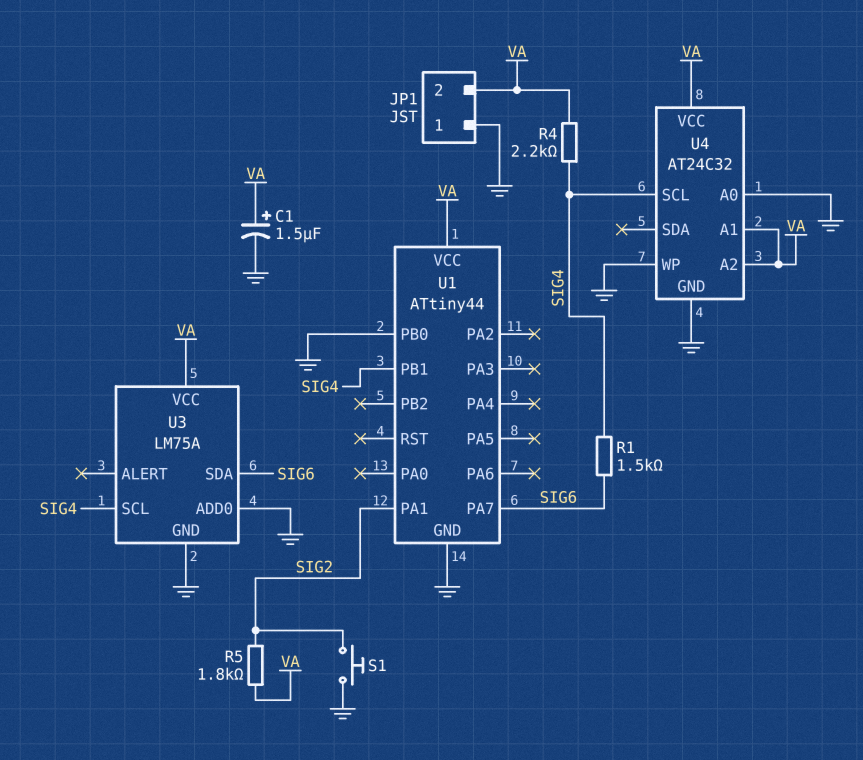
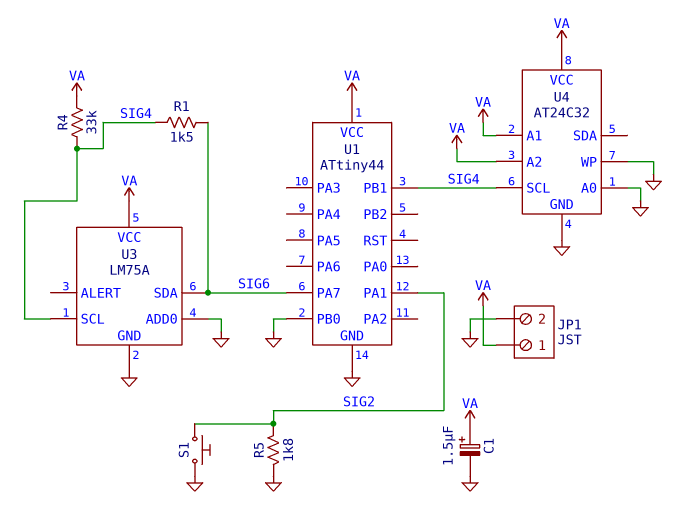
JP1 pin 1: GND -> VA
JP1 pin 2: VA -> GND
R4: 2.2k (SIG4, VA) -> 33k (SIG4, VA)
R5: 1.8k (SIG2, VA) -> 1.8k (GND, SIG2)

